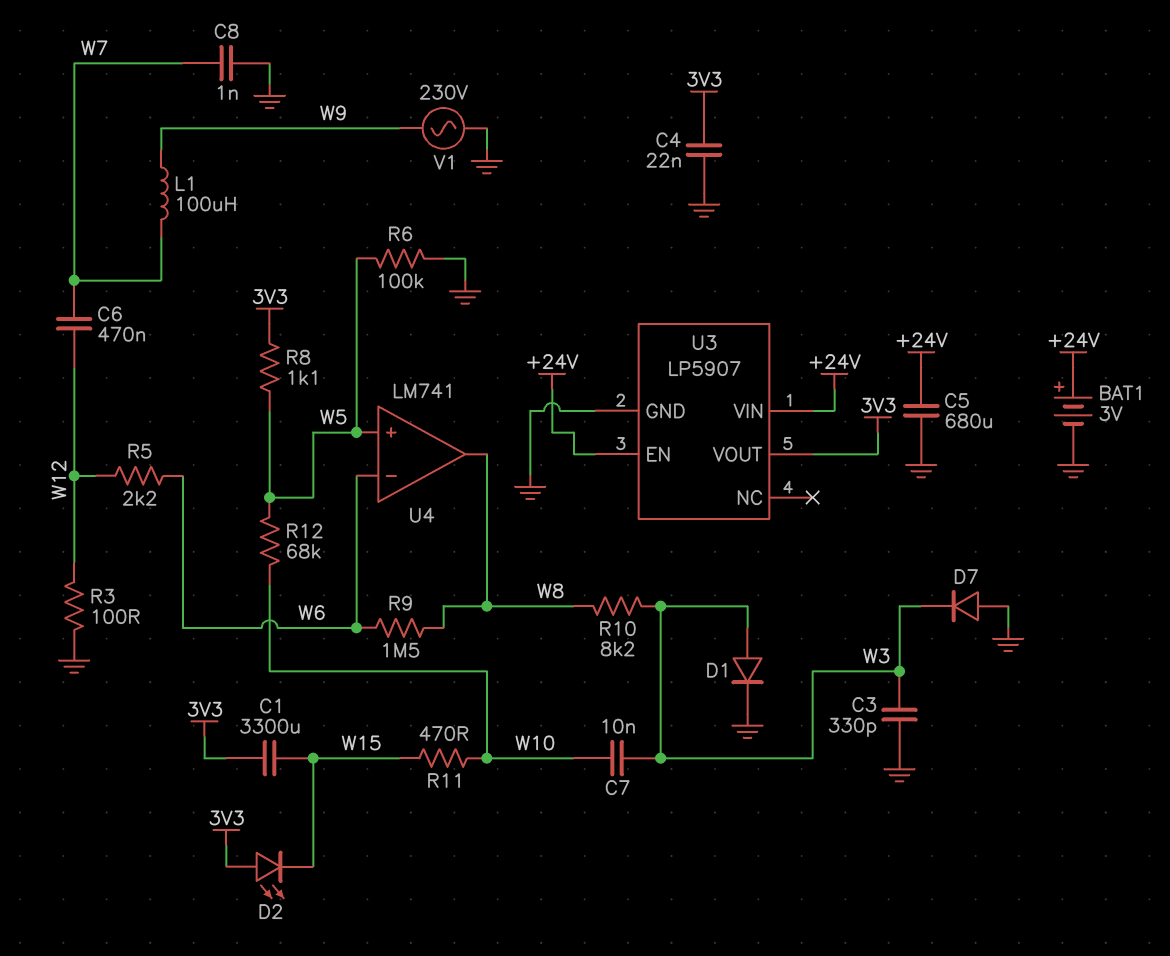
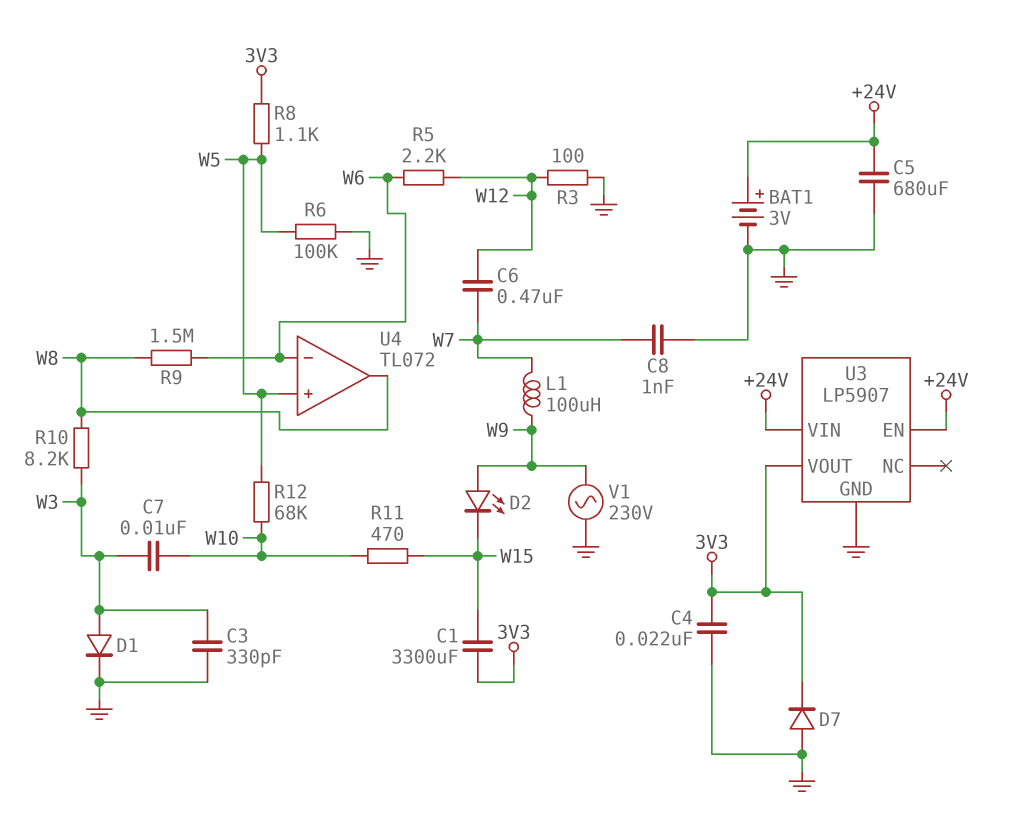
D2: LED (A 3V3, K W15) -> LED (A W9, K W15)
D7: diode (A GND, K W3) -> diode (A GND, K 3V3)
U4: LM741 -> TL072

